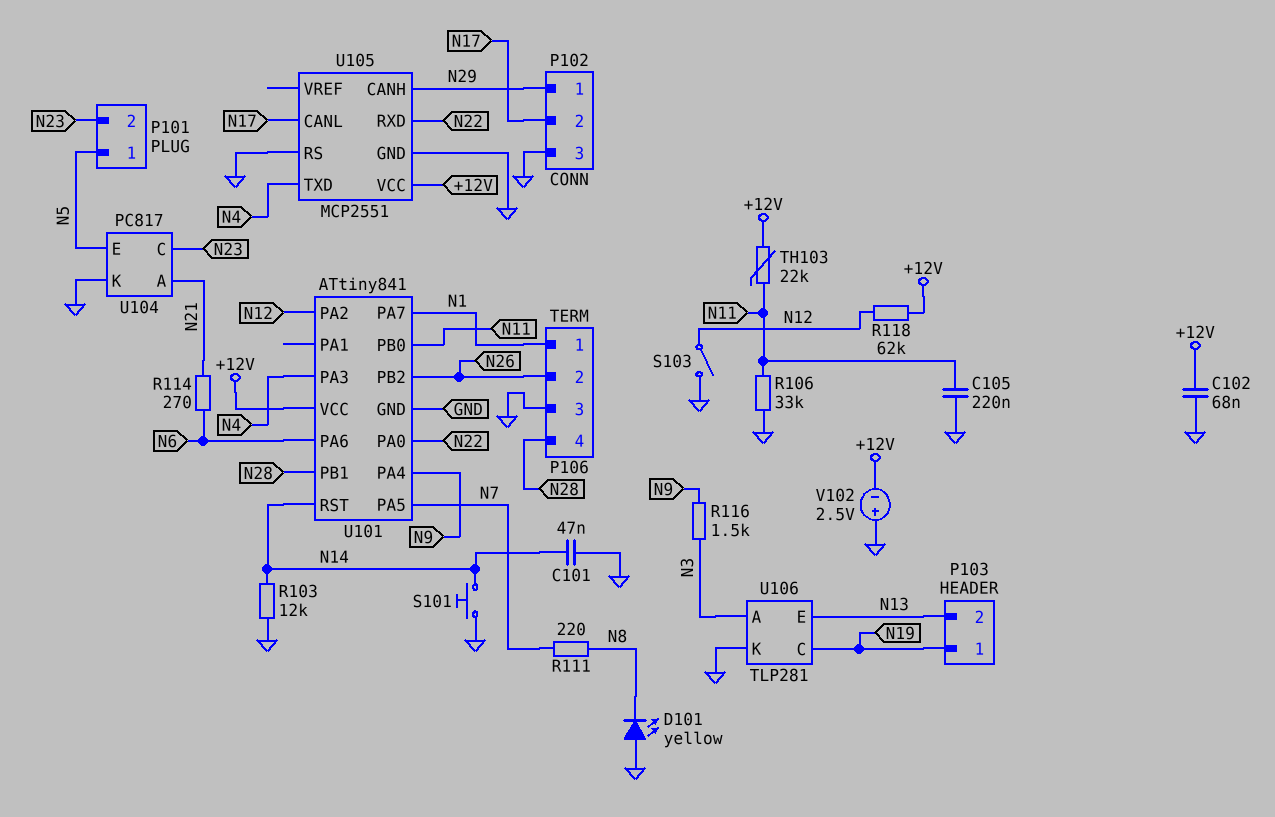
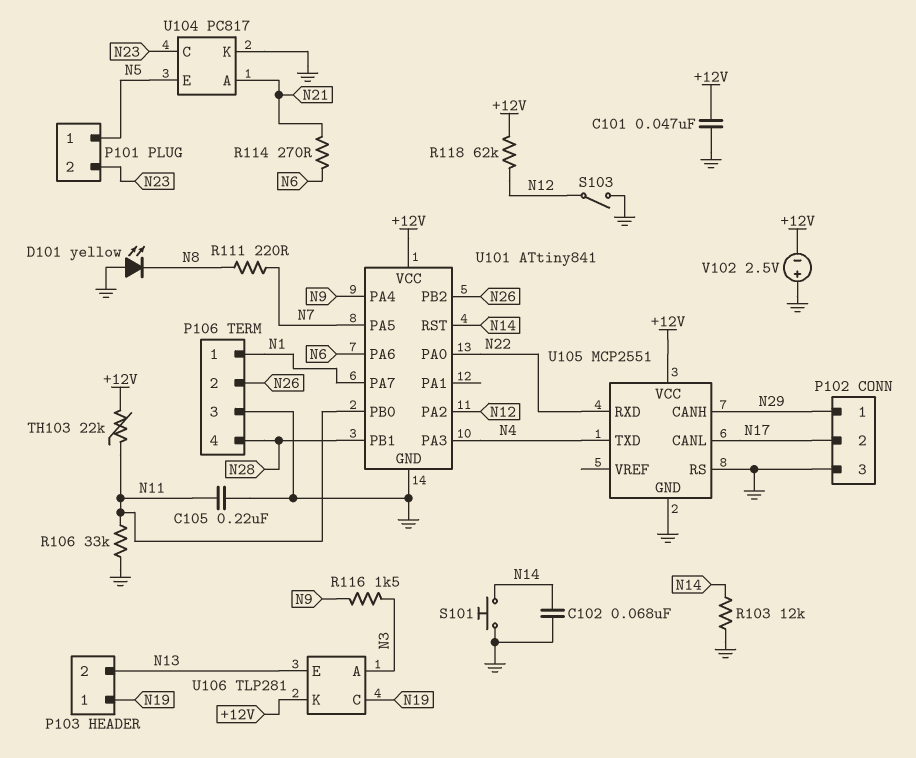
C101: 47nF (GND, N14) -> 47nF (+12V, GND)
C102: 68nF (+12V, GND) -> 68nF (GND, N14)
U106 pin K: GND -> +12V

